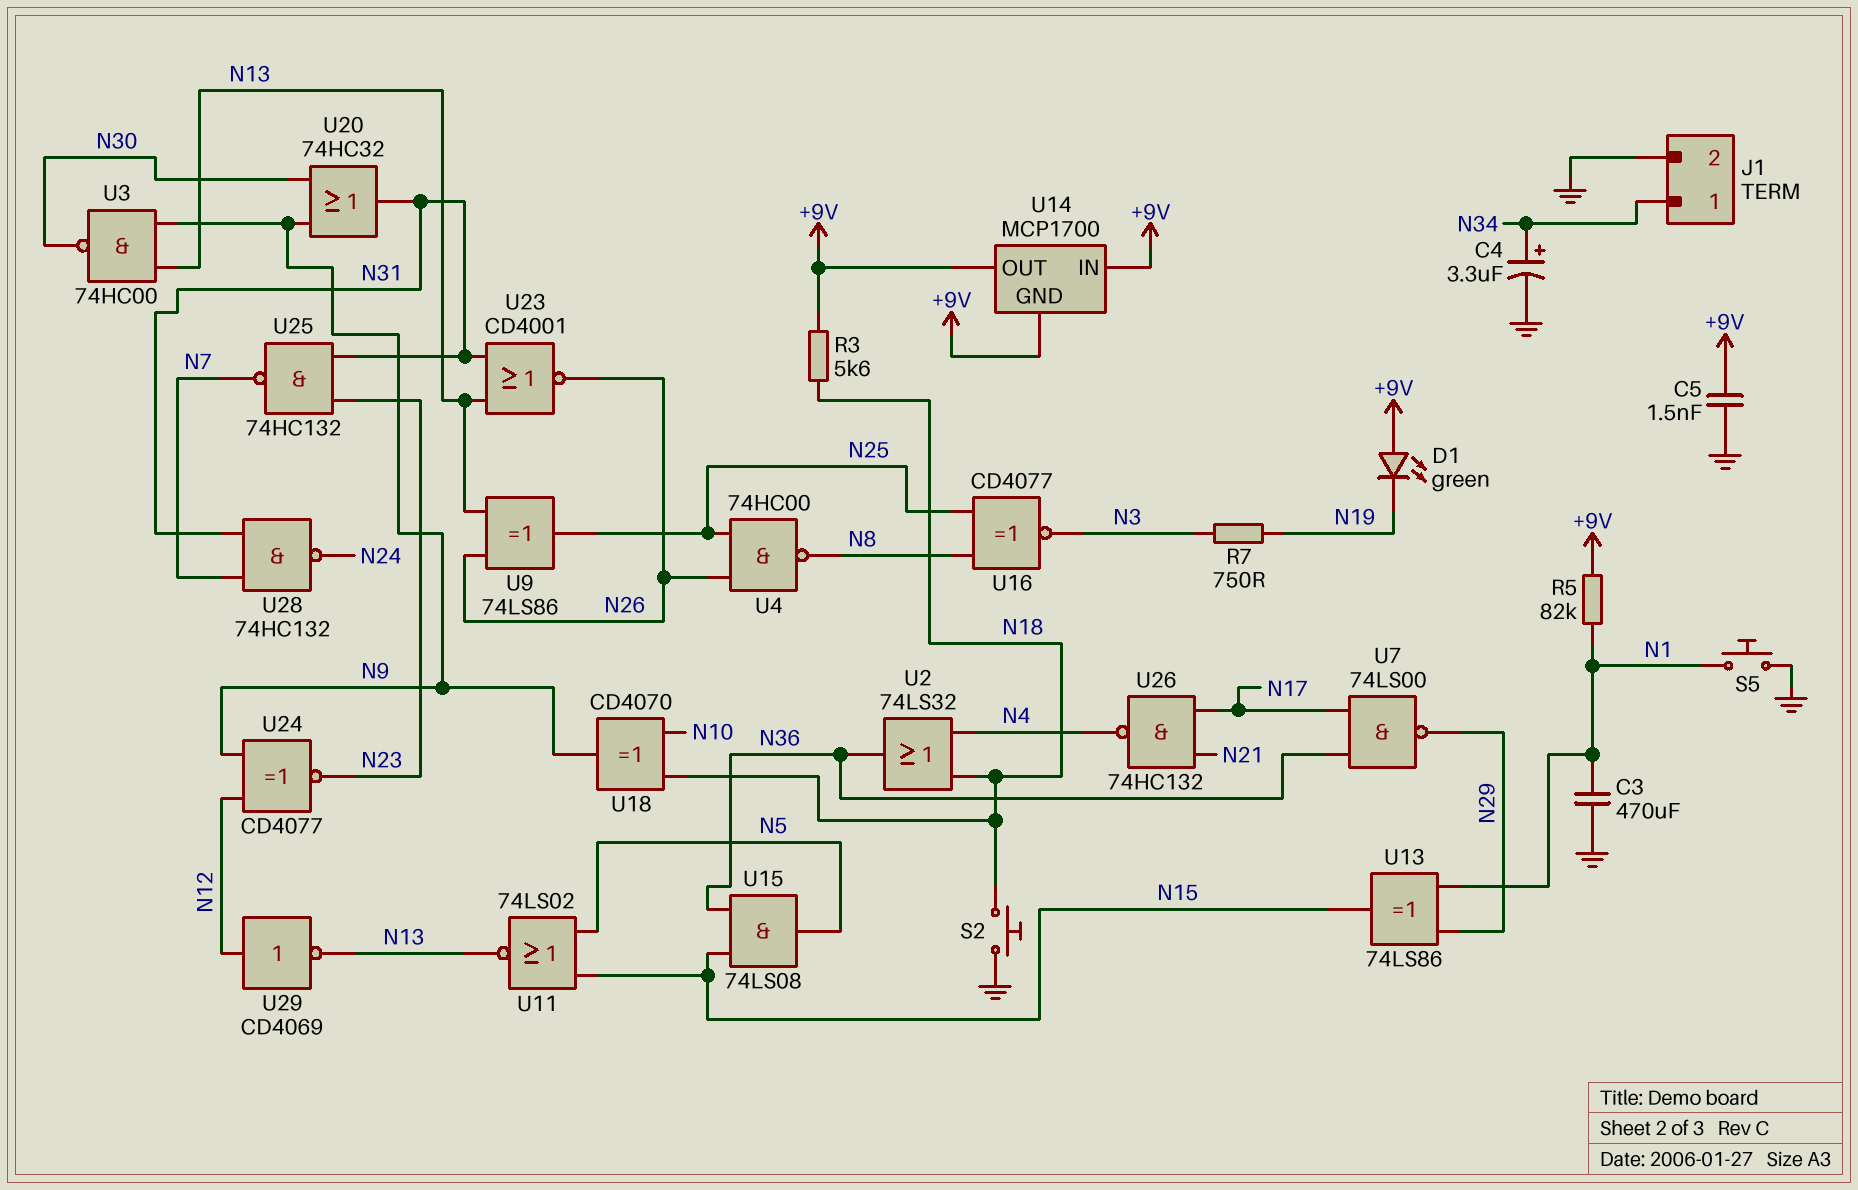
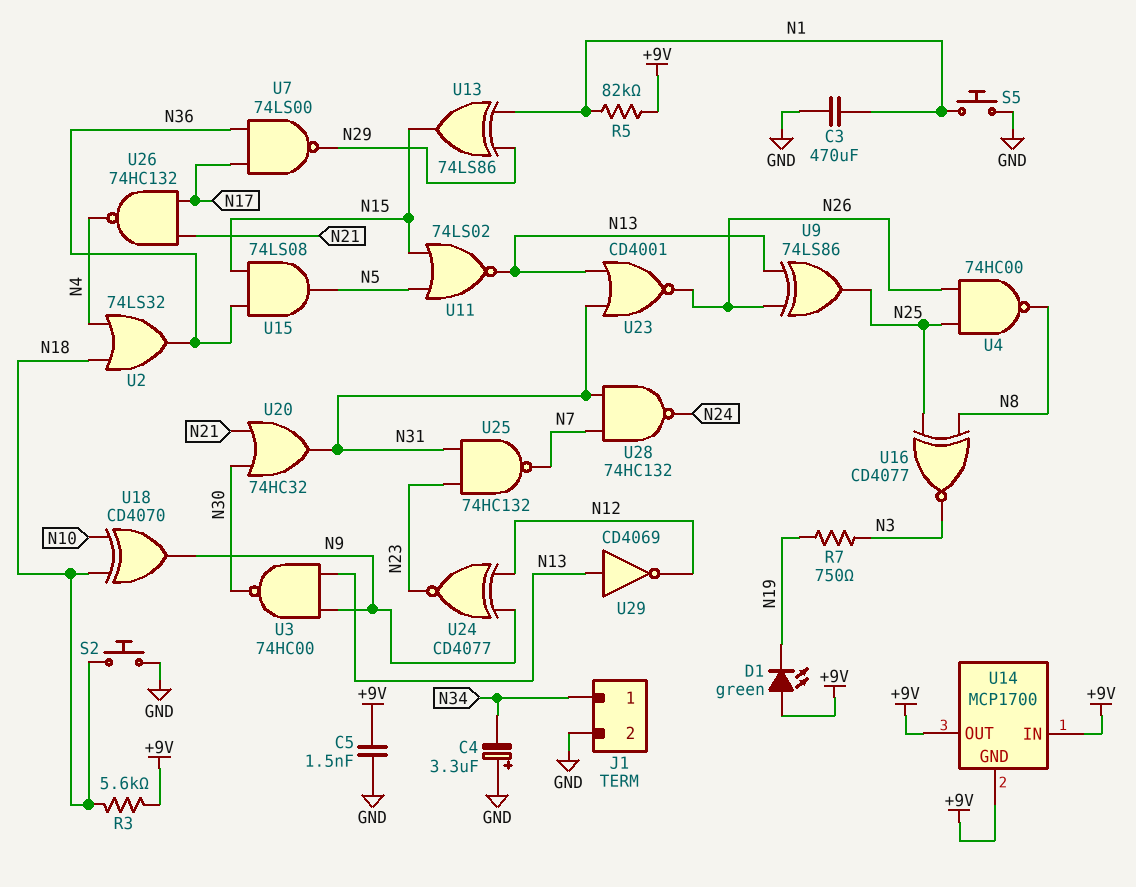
C4: 3.3uF (plus N34, minus GND) -> 3.3uF (plus GND, minus N34)
U20: OR 74HC32 (in N9, in N30, out N31) -> OR 74HC32 (in N21, in N30, out N31)
U29: NOT CD4069 (in N12, out N13) -> NOT CD4069 (in N13, out N12)

